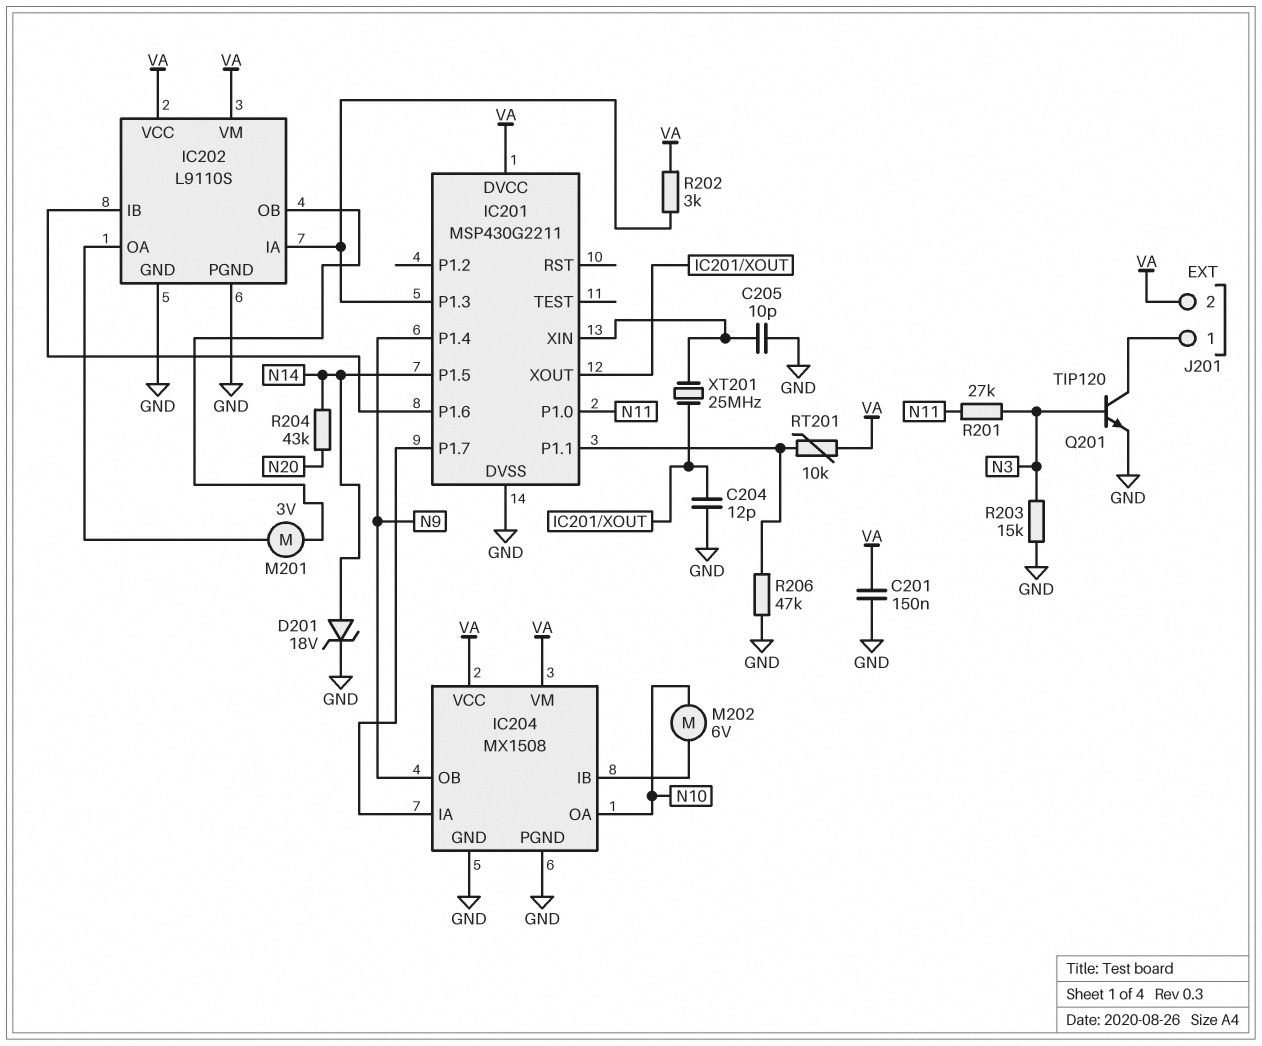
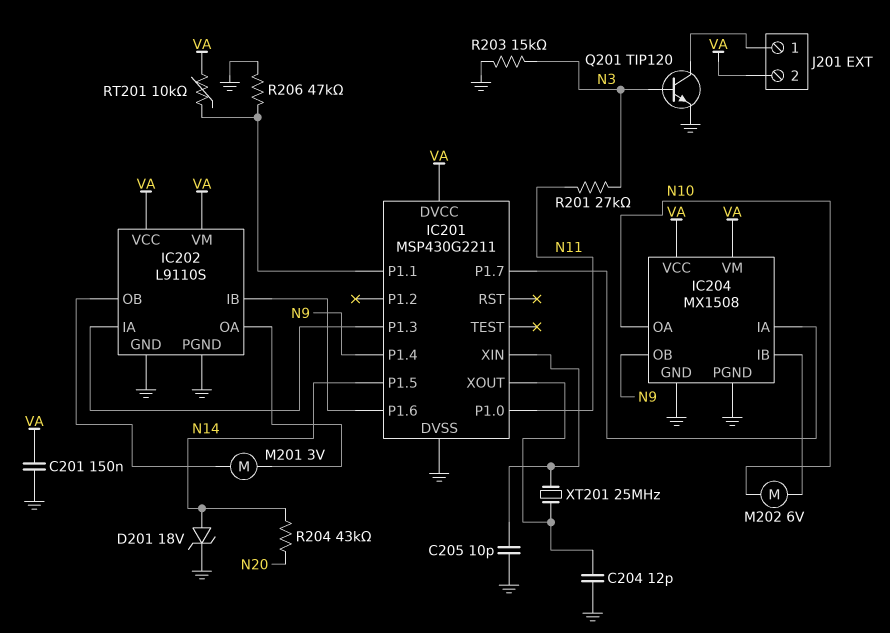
R202: 3k (IC201/P1.3, VA) -> none

